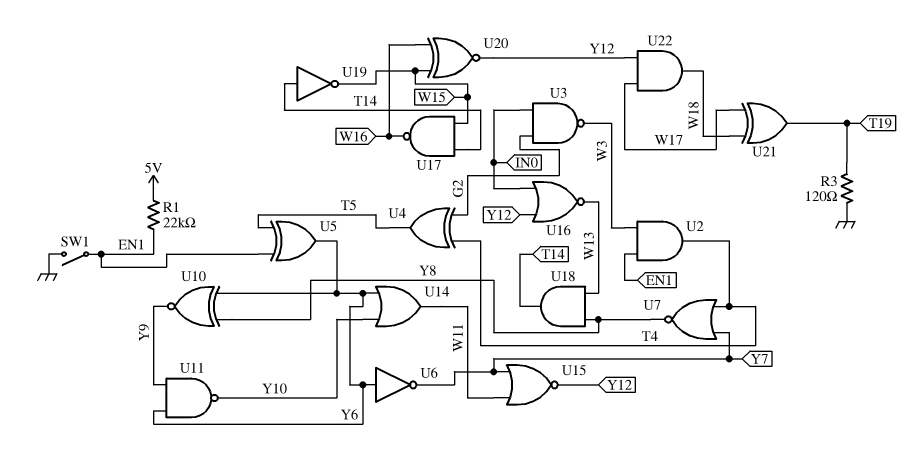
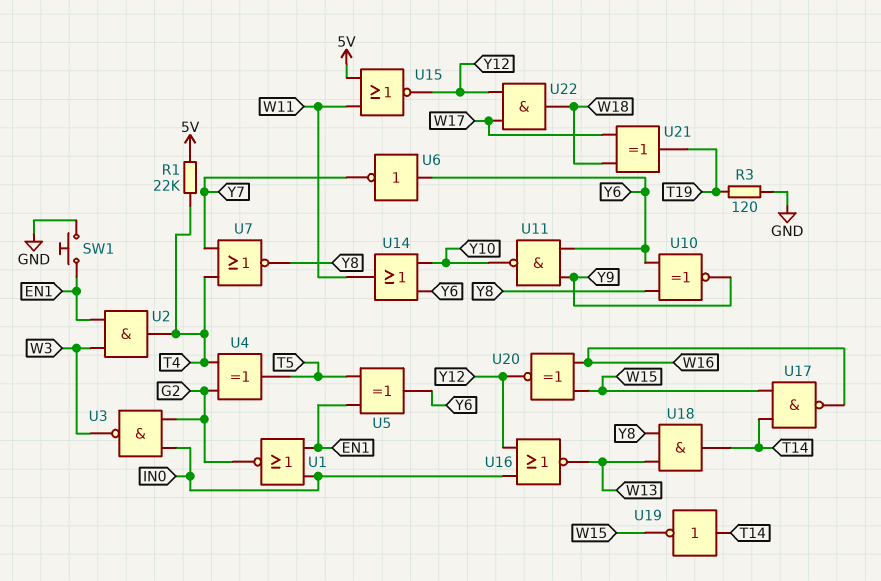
R1: 22k (5V, EN1) -> 22k (5V, T4)
SW1: switch (EN1, GND) -> button (EN1, GND)
U1: none -> NOR (in EN1, in IN0, out G2)
U15: NOR (in W11, in Y7, out Y12) -> NOR (in 5V, in W11, out Y12)

